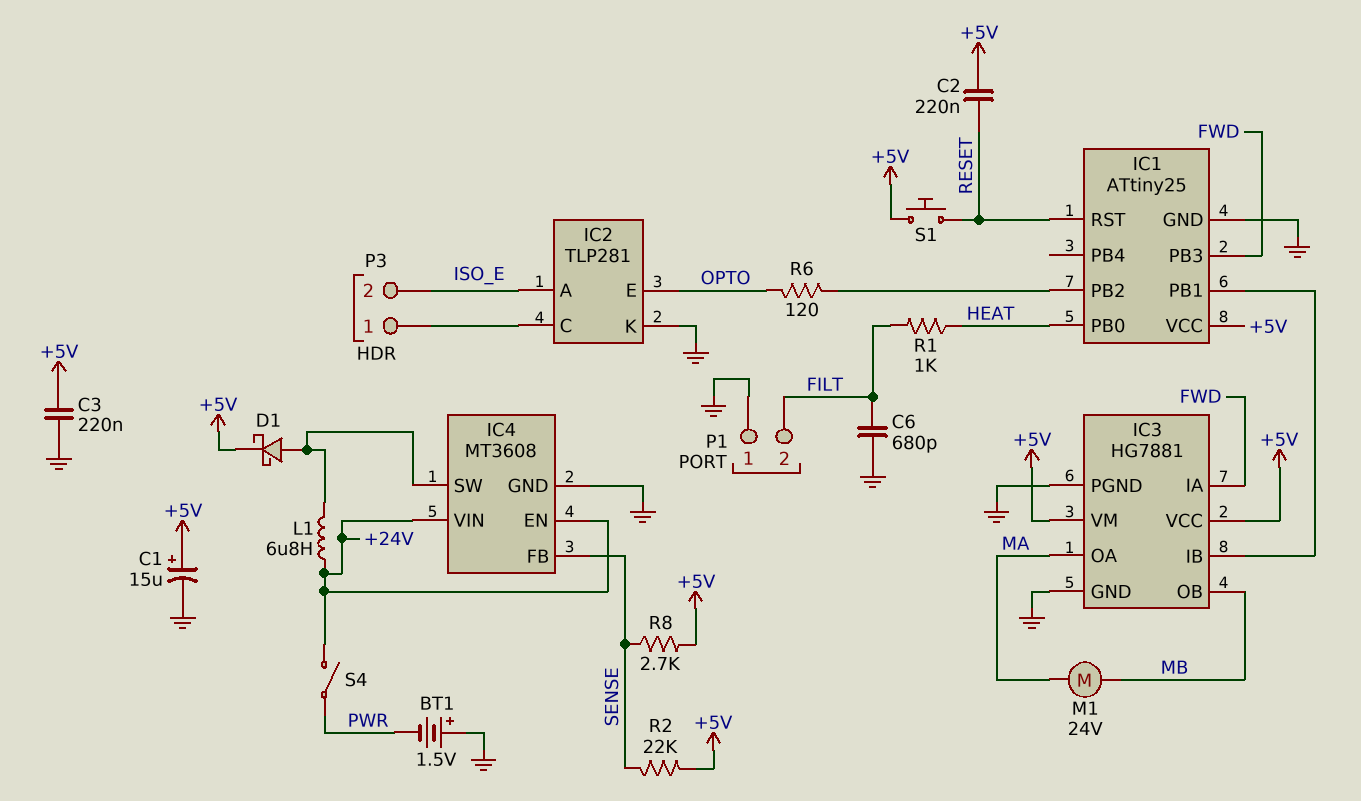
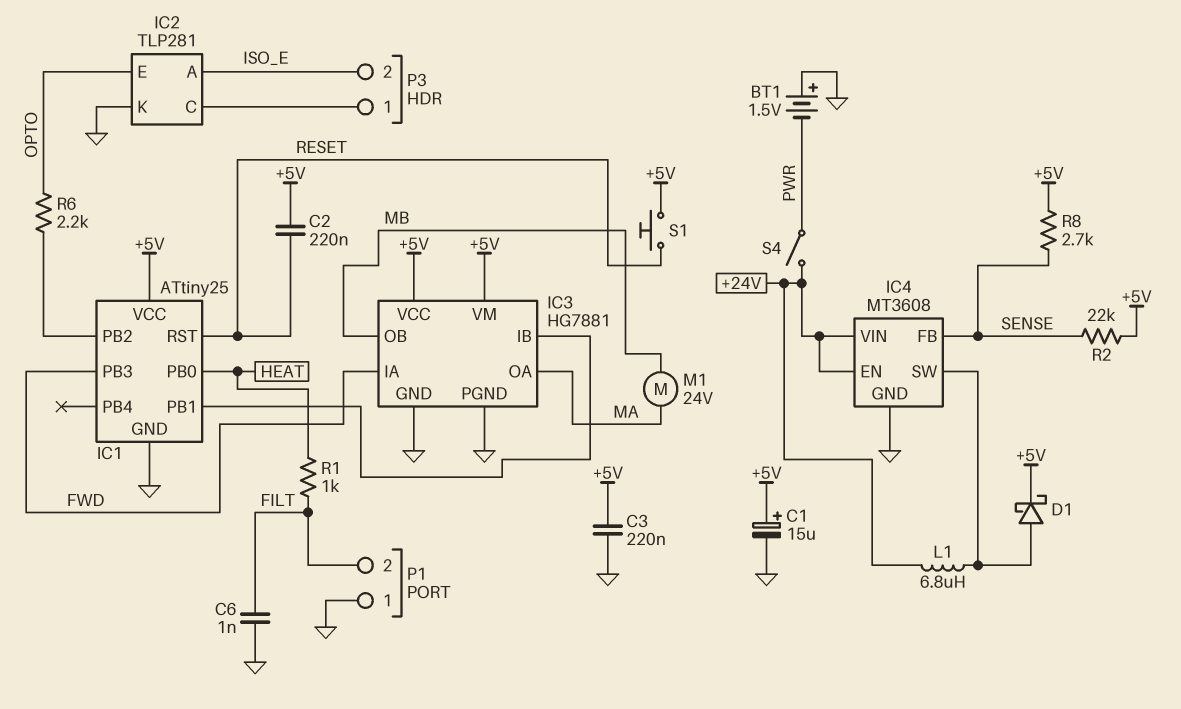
C6: 680pF (FILT, GND) -> 1nF (FILT, GND)
R6: 120 (IC1/PB2, OPTO) -> 2.2k (IC1/PB2, OPTO)

